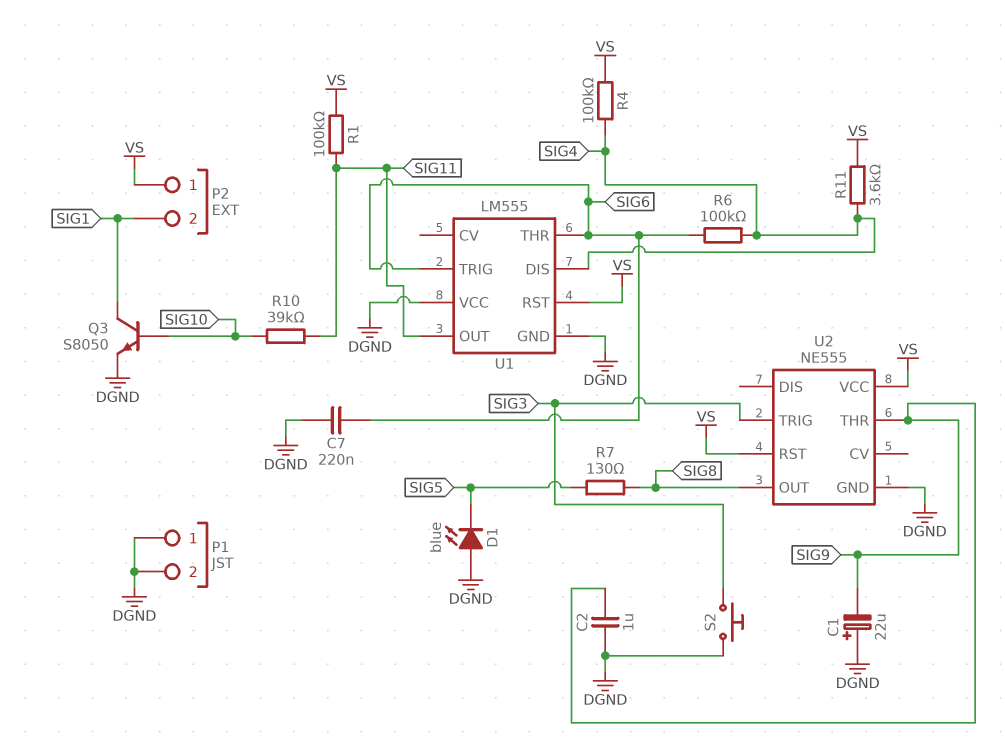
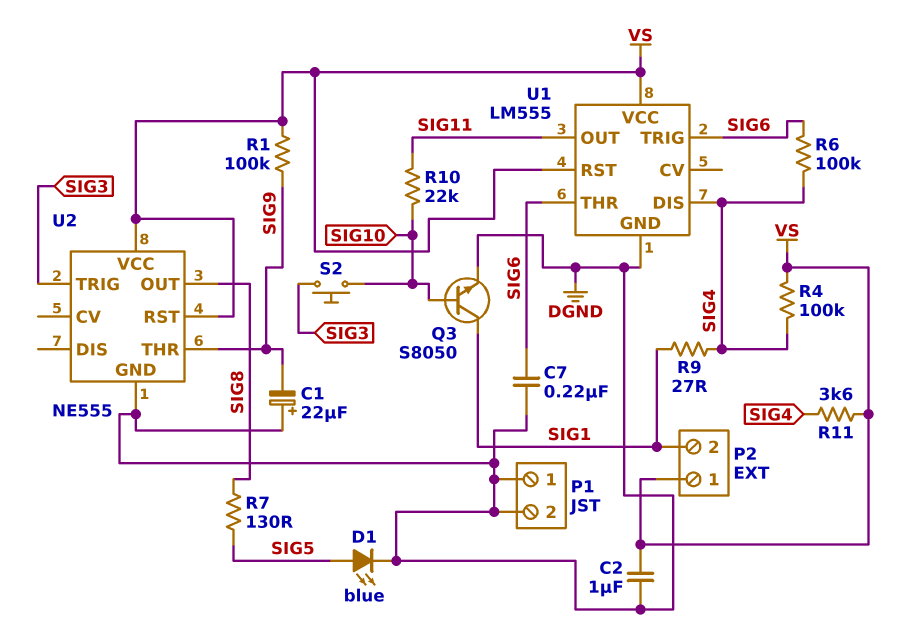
C2: 1uF (DGND, SIG9) -> 1uF (DGND, VS)
D1: LED blue (A DGND, K SIG5) -> LED blue (A SIG5, K DGND)
R1: 100k (SIG11, VS) -> 100k (SIG9, VS)
R9: none -> 27 (SIG1, SIG4)
R10: 39k (SIG10, SIG11) -> 22k (SIG10, SIG11)
S2: button (DGND, SIG3) -> button (SIG3, SIG10)
U1 pin VCC: DGND -> VS

